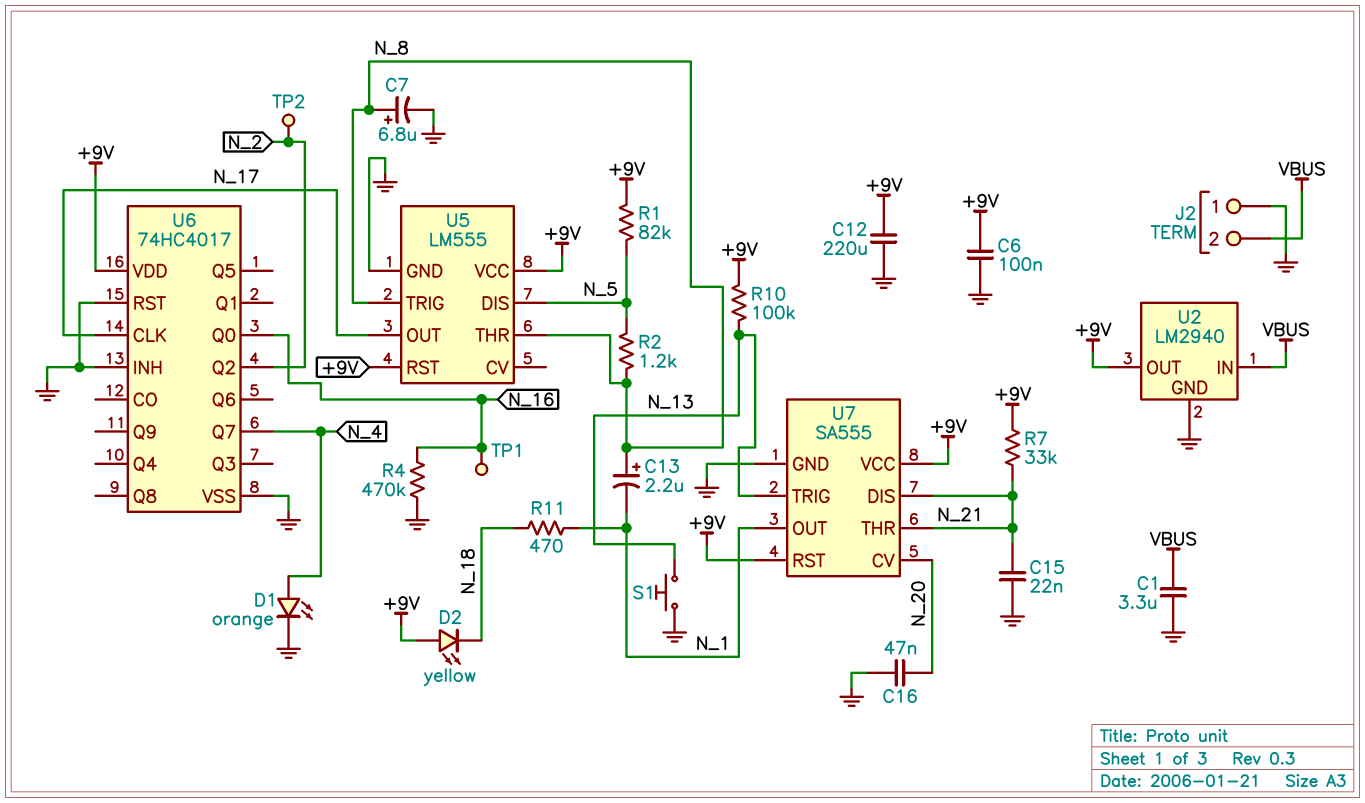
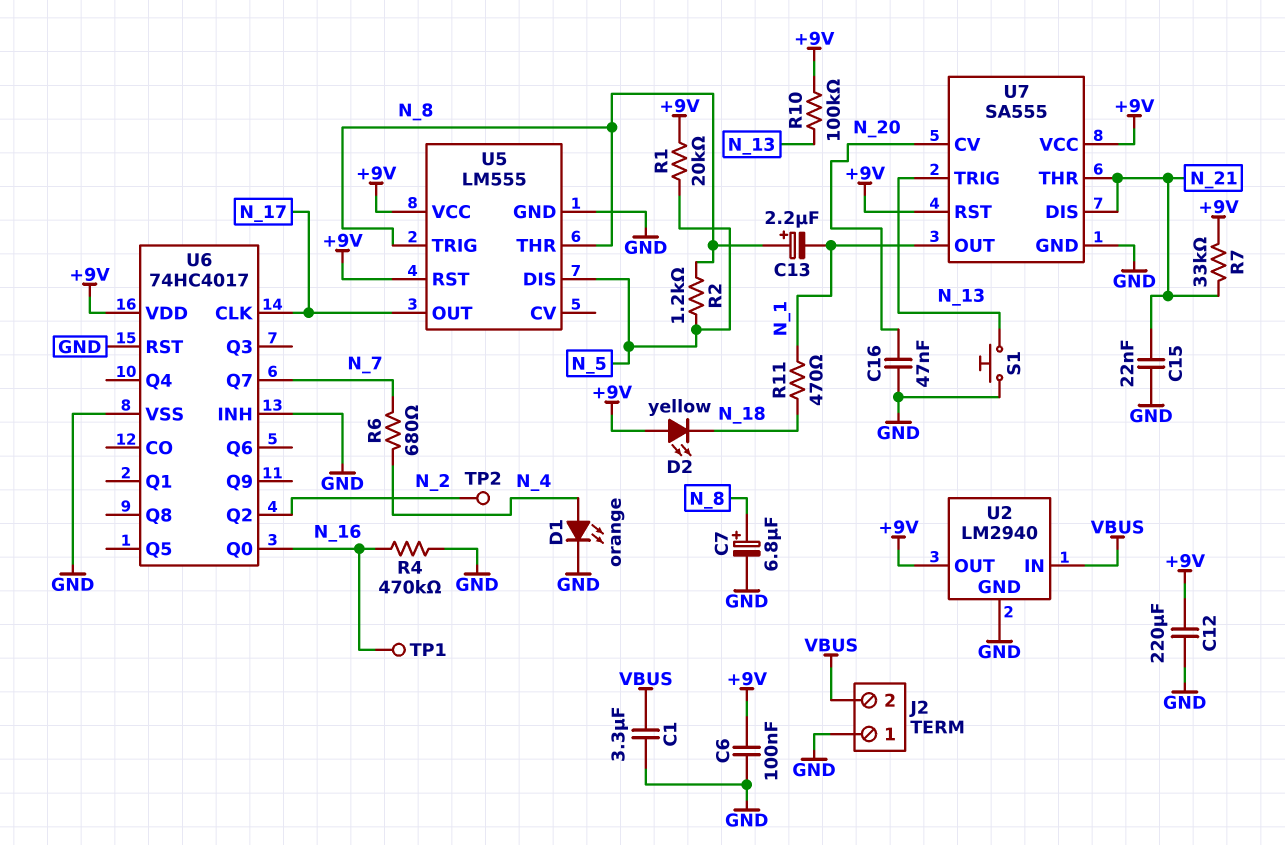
R1: 82k (+9V, N_5) -> 20k (+9V, N_5)
R6: none -> 680 (N_4, N_7)
U6 pin Q7: N_4 -> N_7

